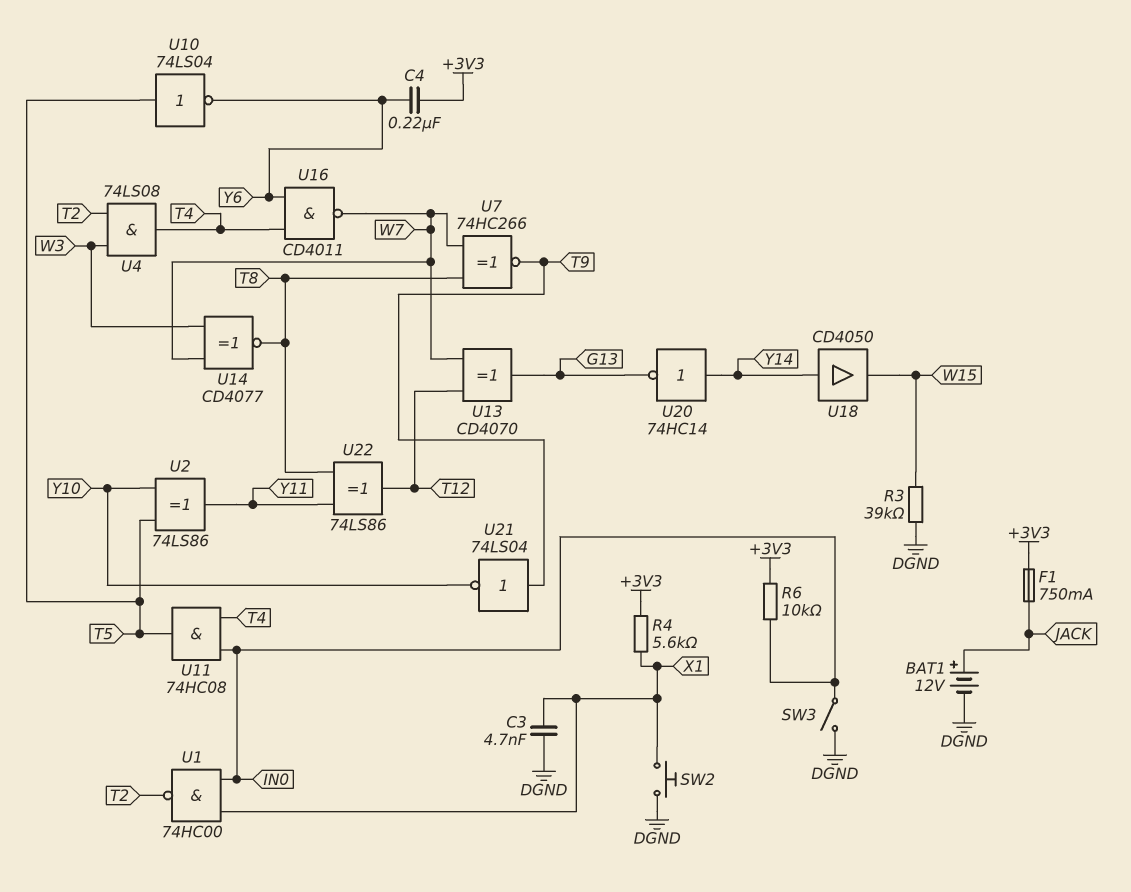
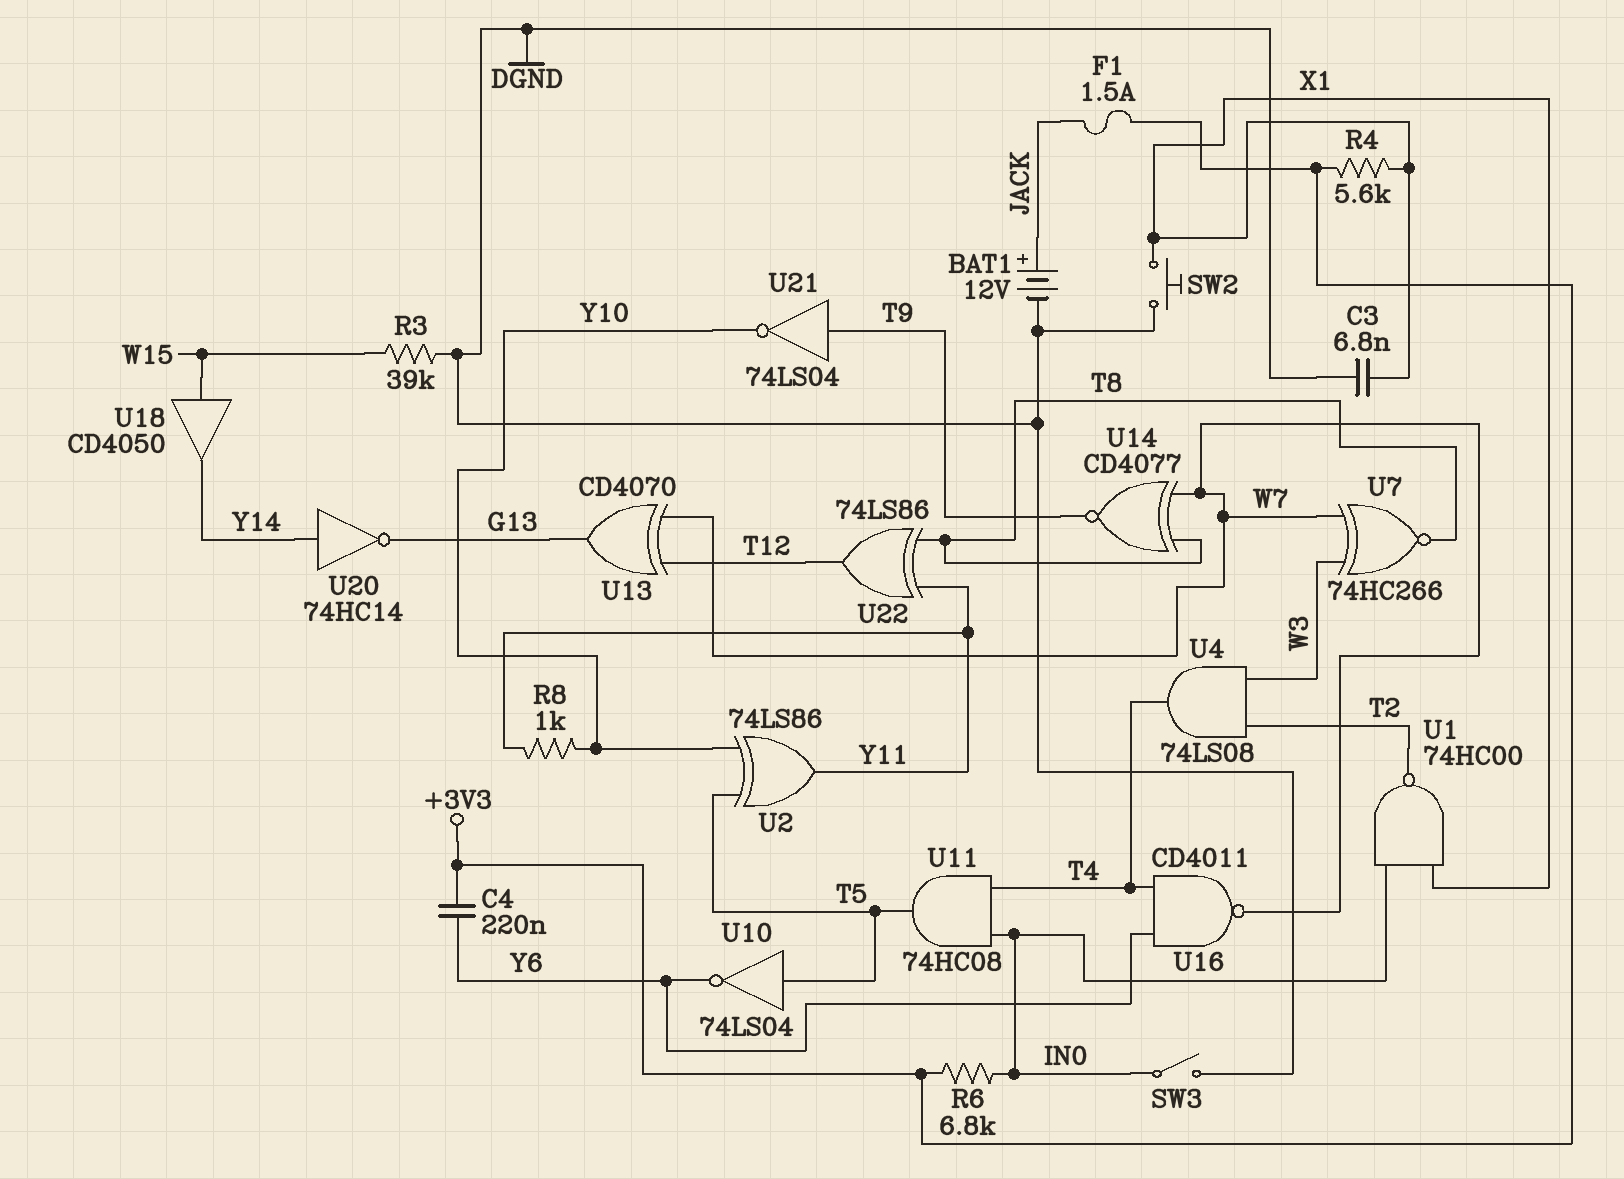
C3: 4.7nF (DGND, X1) -> 6.8nF (DGND, X1)
F1: 750mA (+3V3, JACK) -> 1.5A (+3V3, JACK)
R6: 10k (+3V3, IN0) -> 6.8k (+3V3, IN0)
R8: none -> 1k (Y10, Y11)
U7: XNOR 74HC266 (in T8, in W7, out T9) -> XNOR 74HC266 (in W3, in W7, out T8)
U14: XNOR CD4077 (in W3, in W7, out T8) -> XNOR CD4077 (in T8, in W7, out T9)
U18: buffer CD4050 (in Y14, out W15) -> buffer CD4050 (in W15, out Y14)

